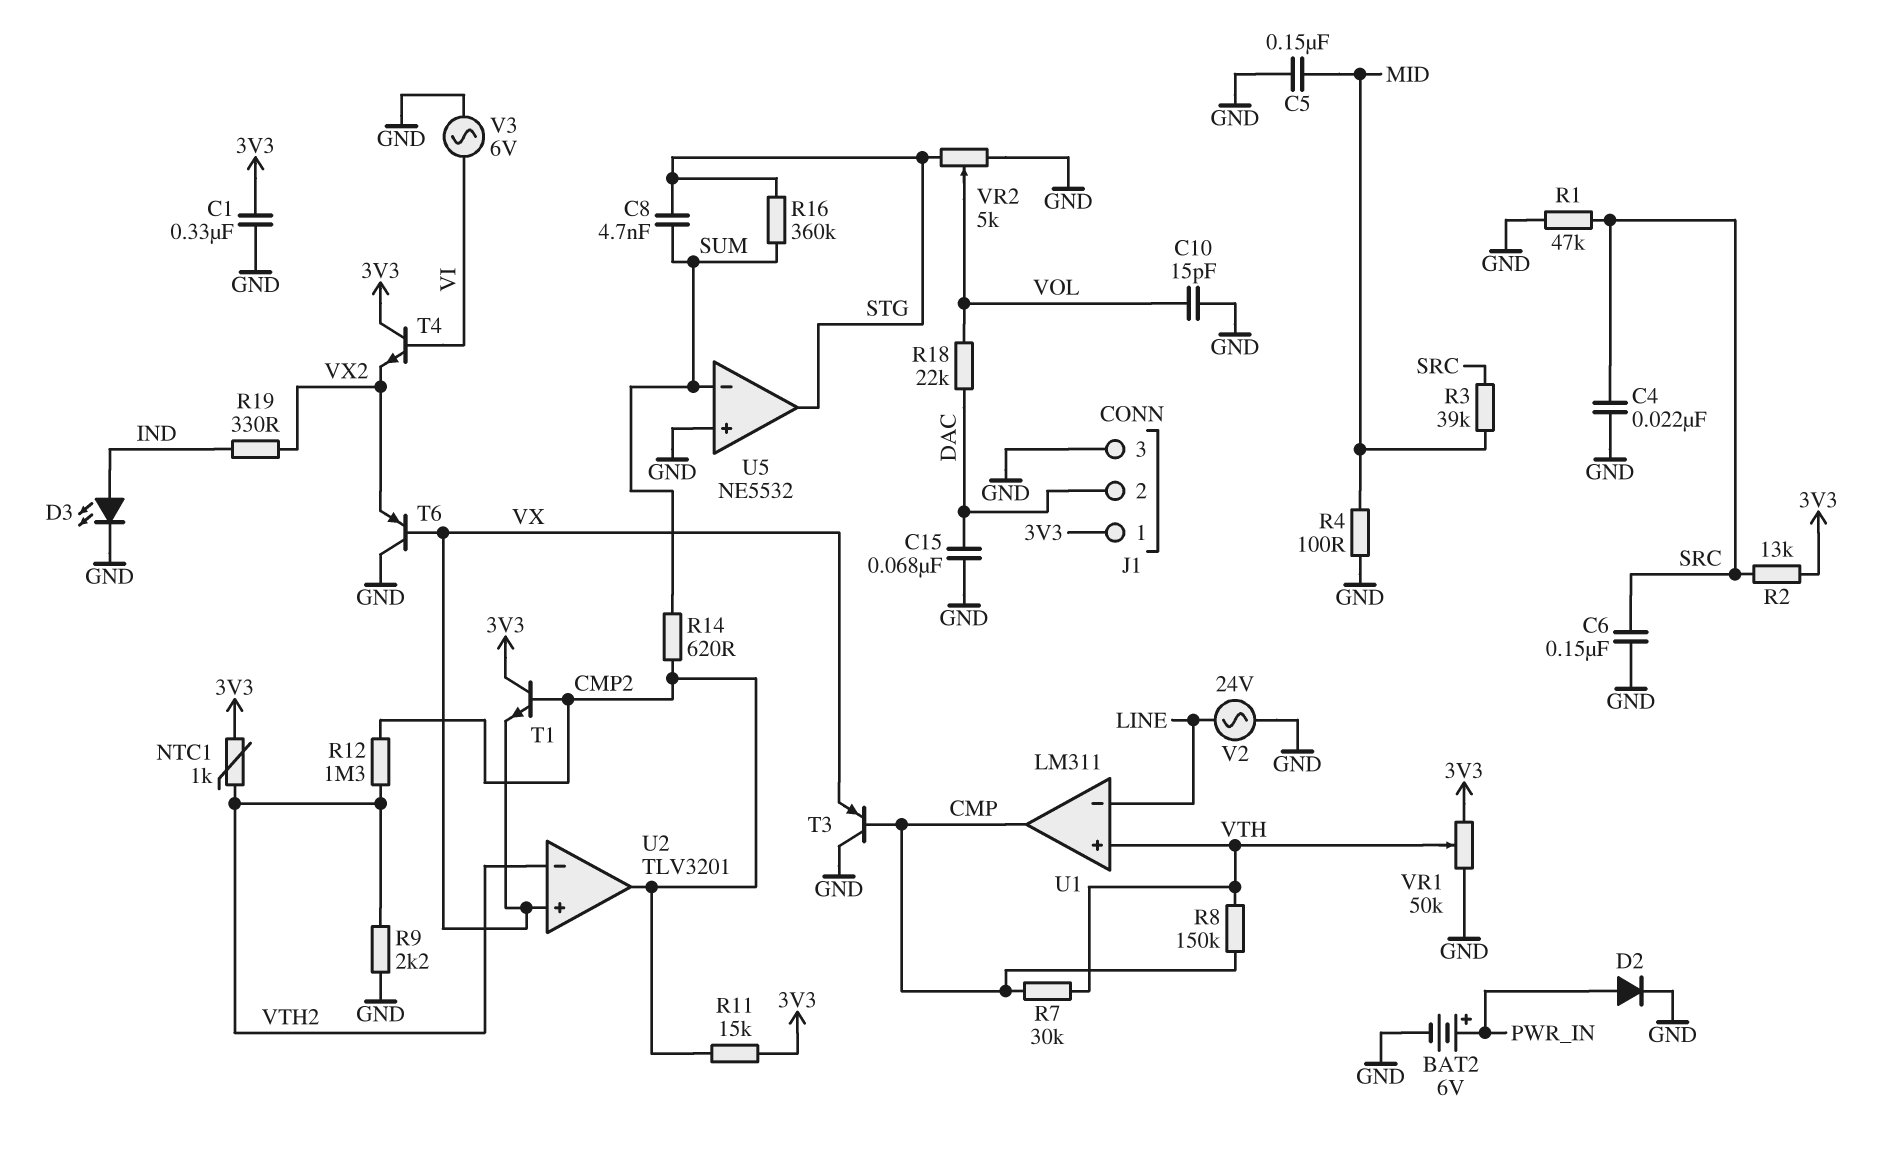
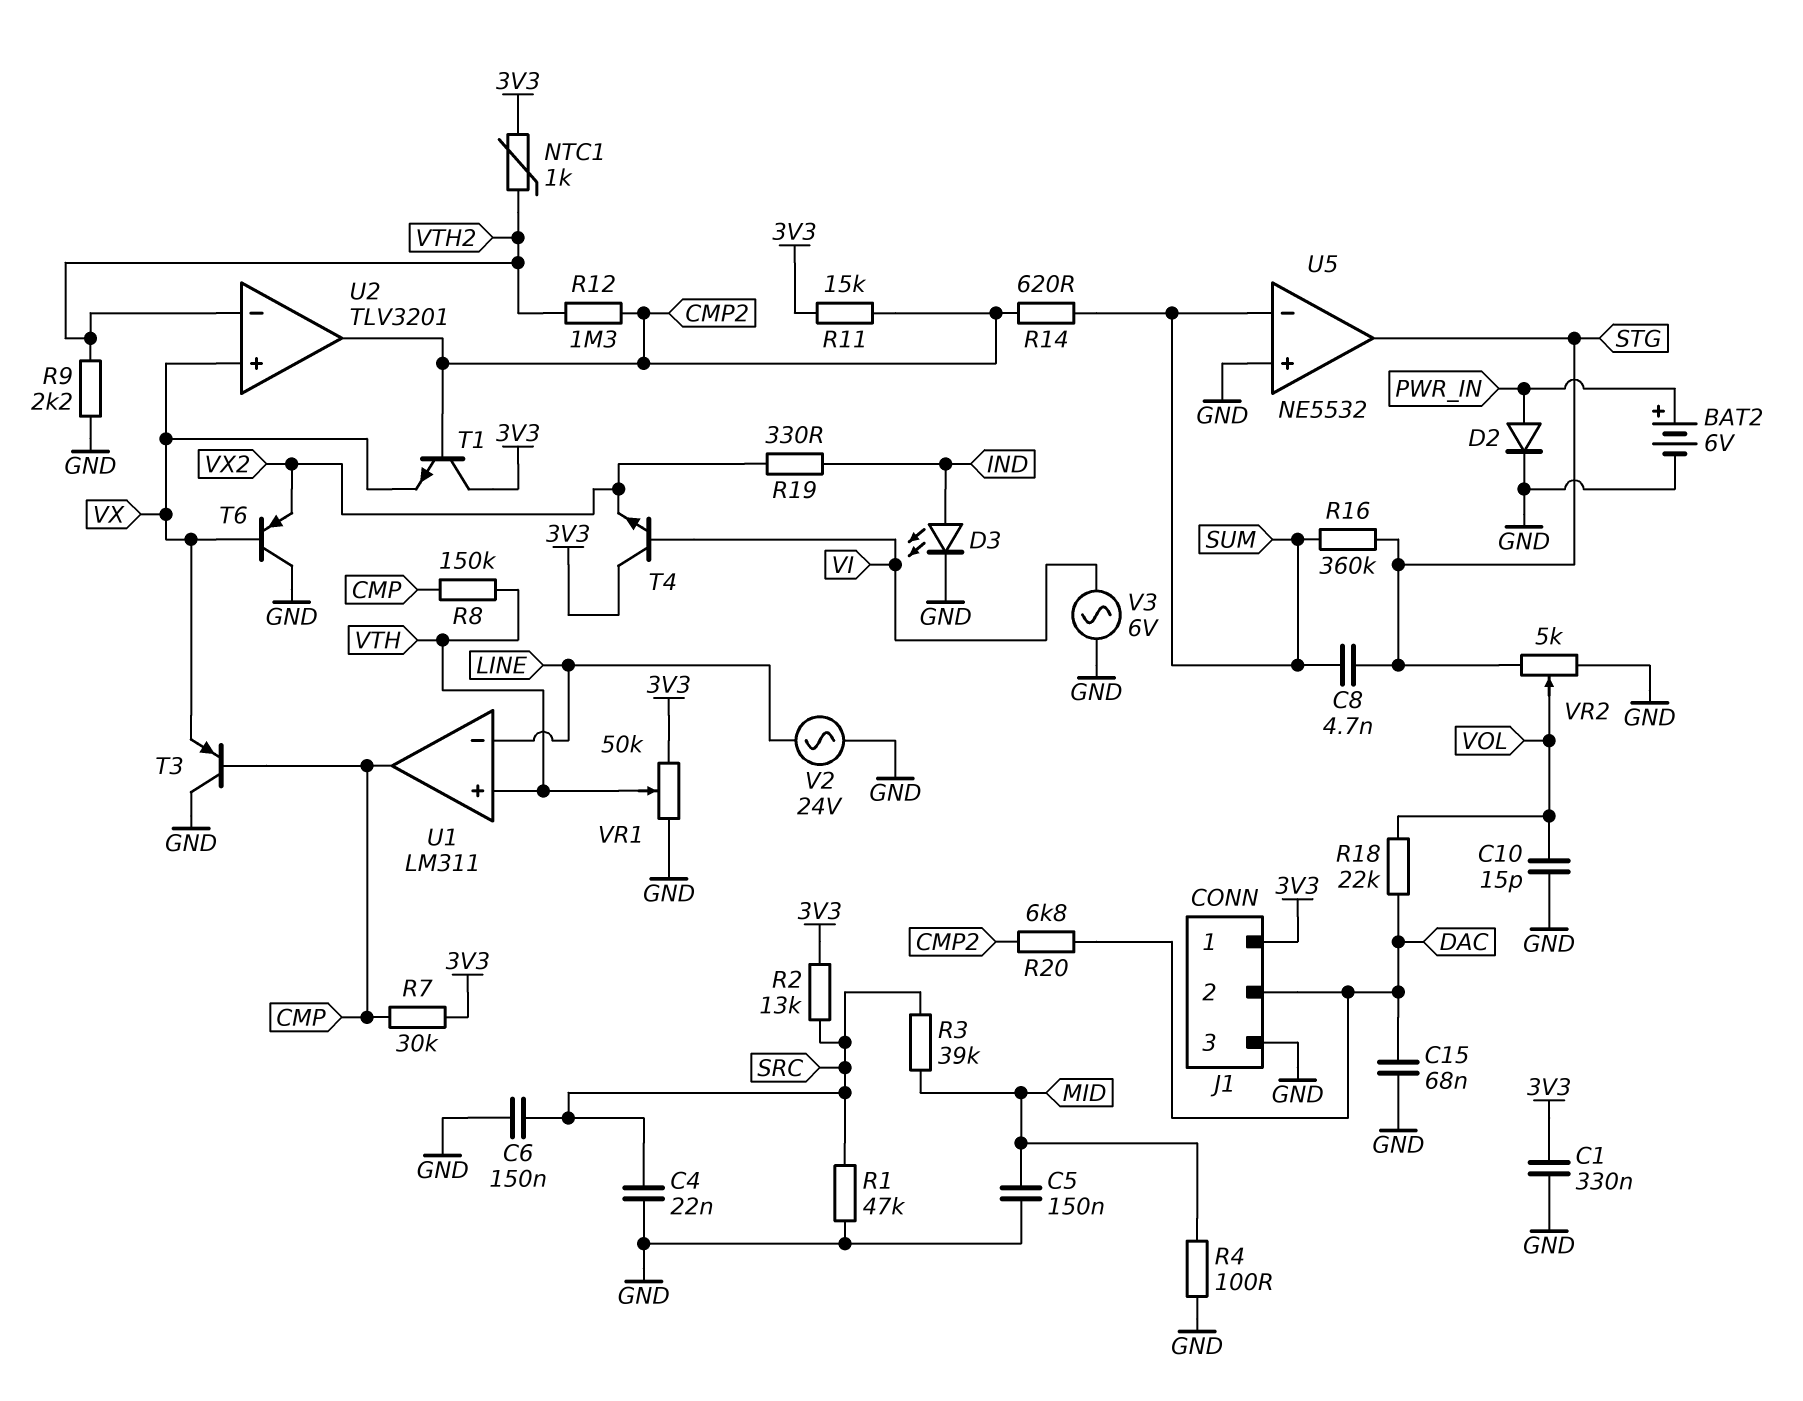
R7: 30k (CMP, VTH) -> 30k (3V3, CMP)
R20: none -> 6.8k (CMP2, DAC)

